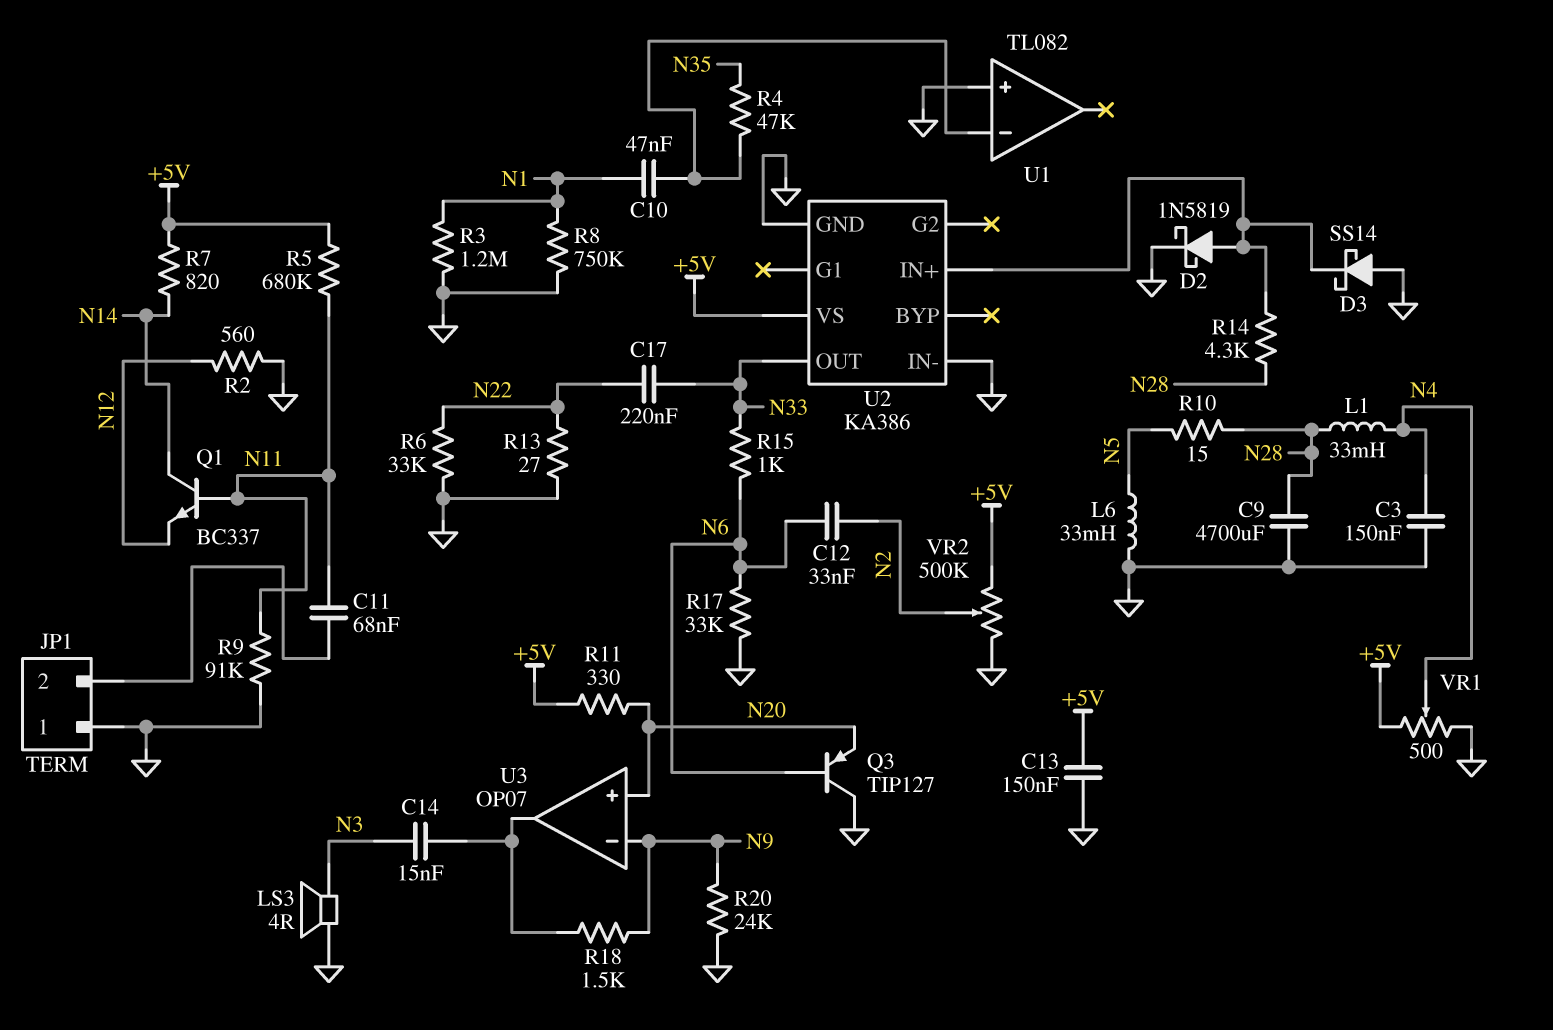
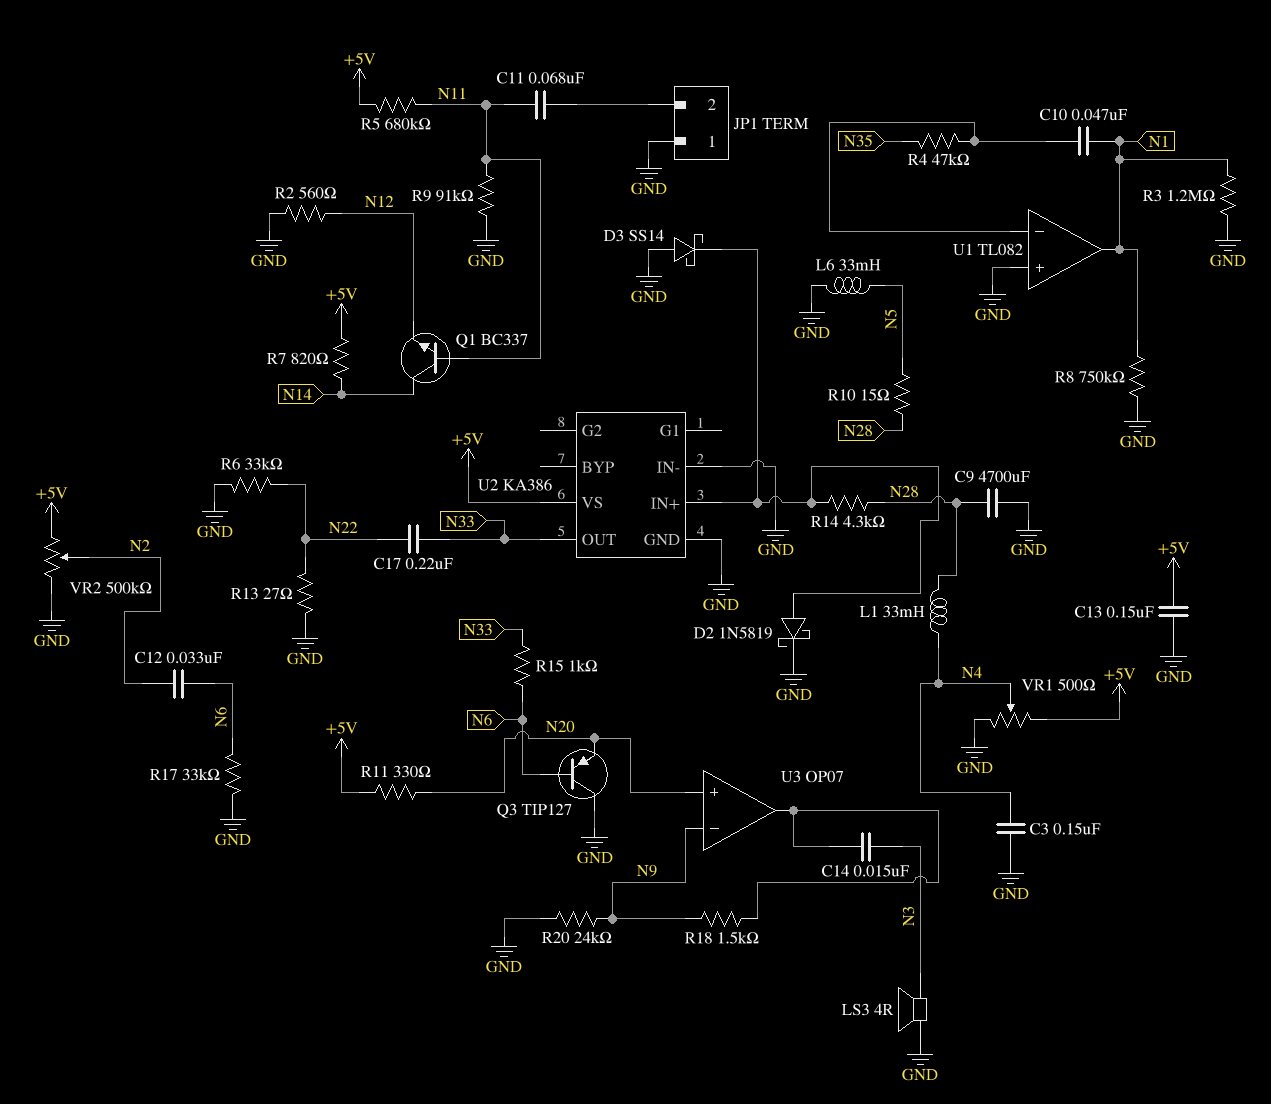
U1 pin out: none -> N1

